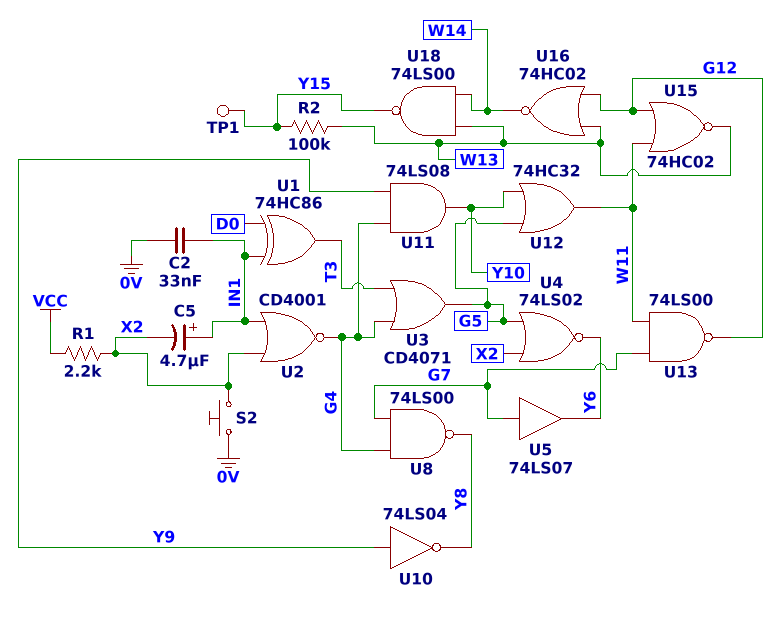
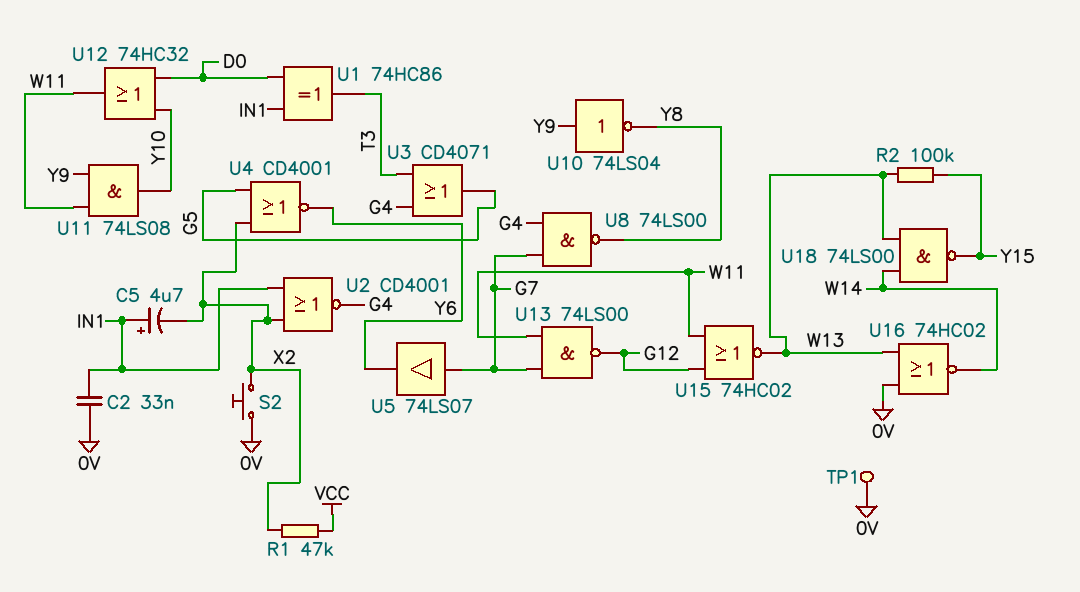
R1: 2.2k (VCC, X2) -> 47k (VCC, X2)
TP1: test point (Y15) -> test point (0V)
U4: NOR 74LS02 (in G5, in X2, out Y6) -> NOR CD4001 (in G5, in X2, out Y6)
U11: AND 74LS08 (in G4, in Y9, out Y10) -> AND 74LS08 (in W11, in Y9, out Y10)
U12: OR 74HC32 (in G5, in Y10, out W11) -> OR 74HC32 (in D0, in Y10, out W11)
U16: NOR 74HC02 (in G12, in W13, out W14) -> NOR 74HC02 (in 0V, in W13, out W14)

